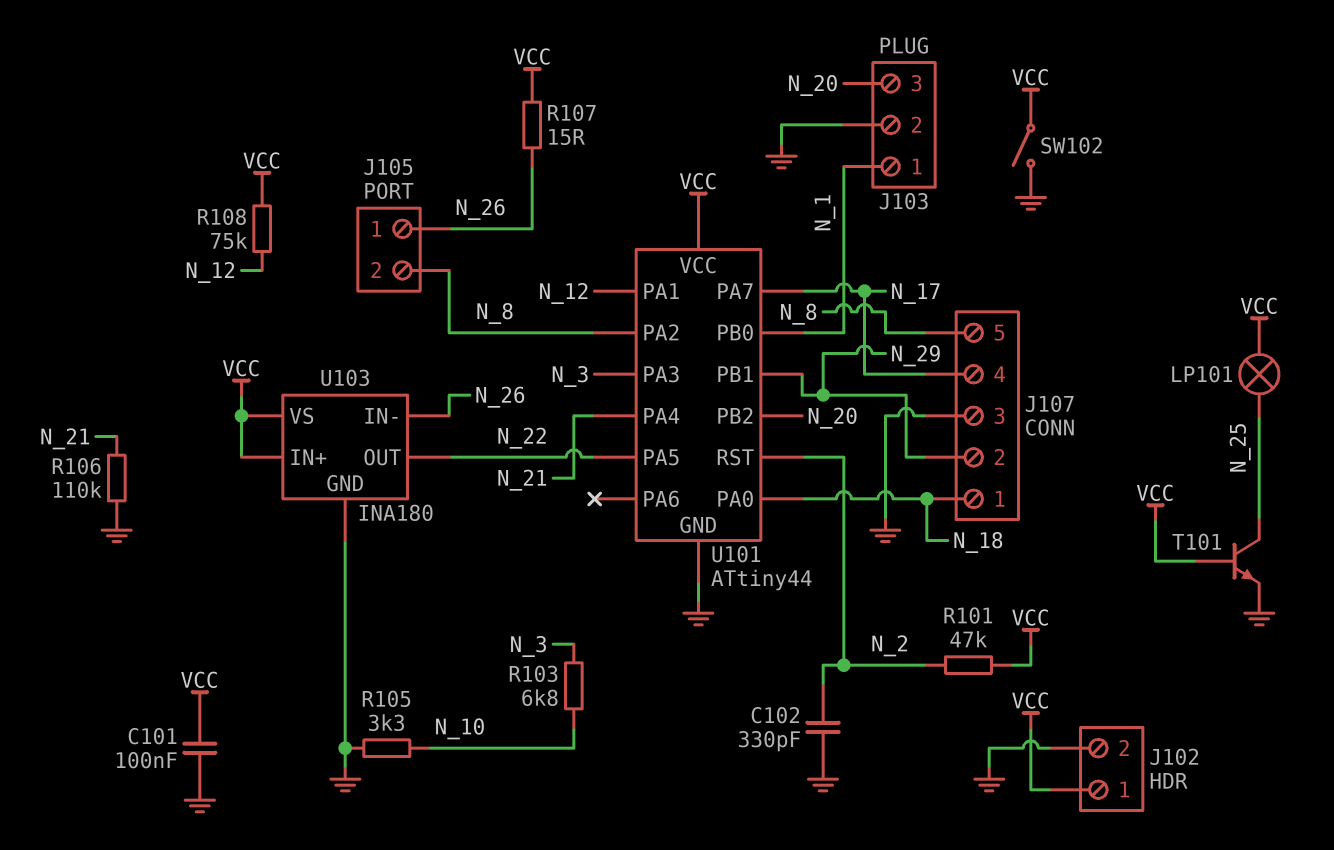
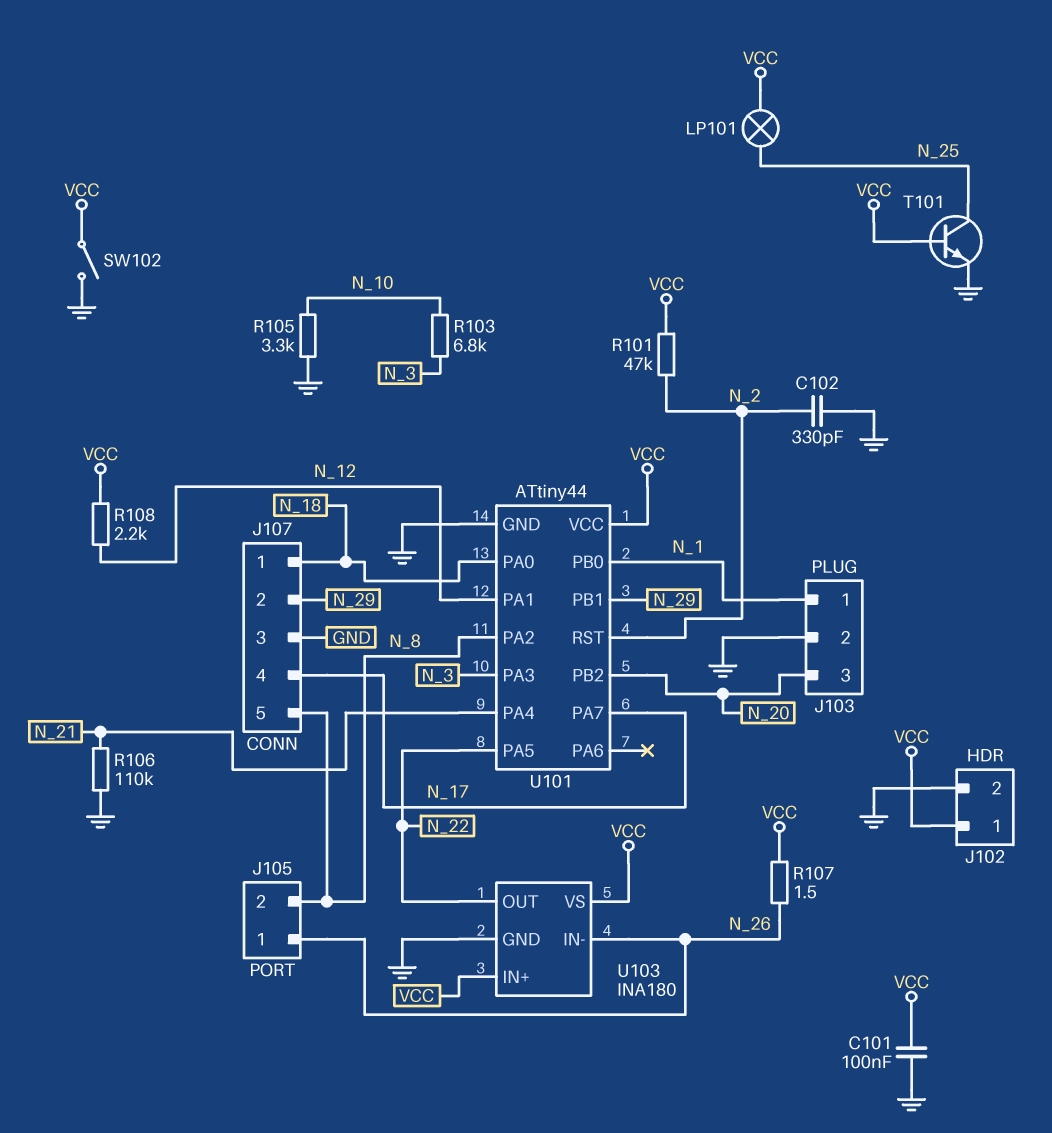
R107: 15 (N_26, VCC) -> 1.5 (N_26, VCC)
R108: 75k (N_12, VCC) -> 2.2k (N_12, VCC)

